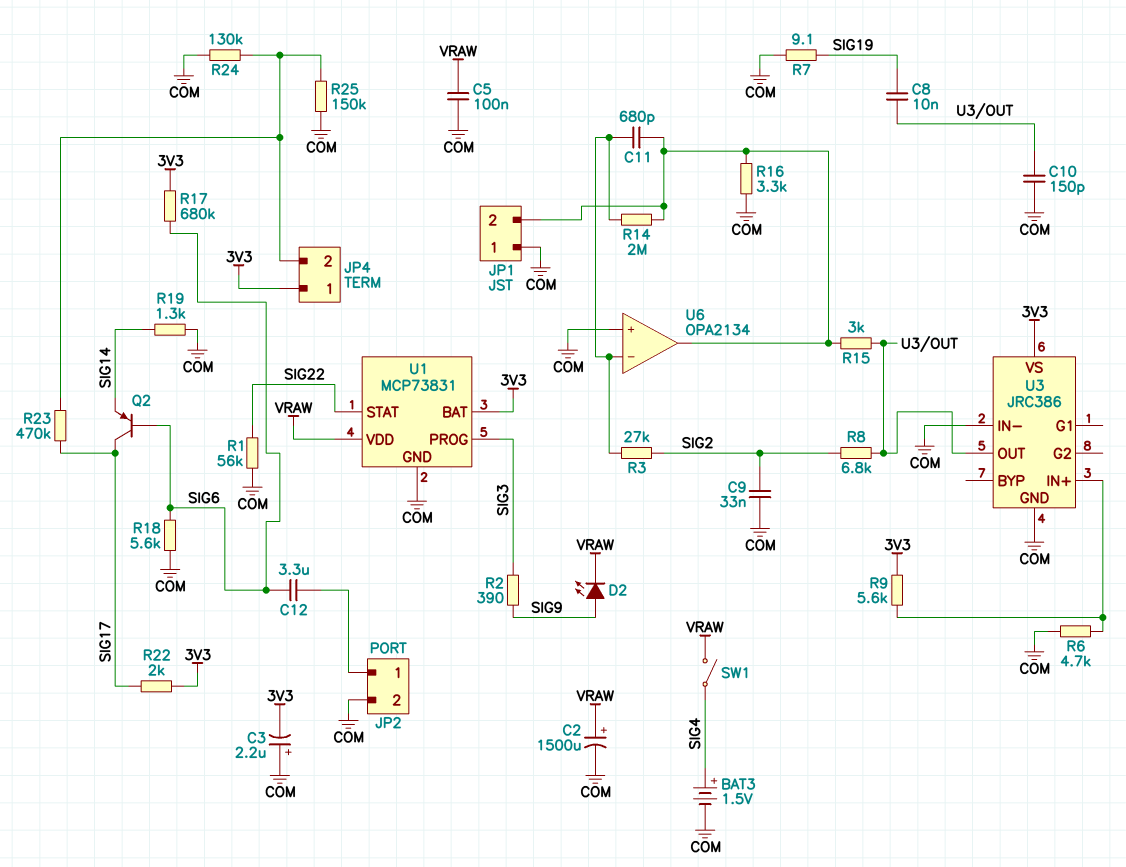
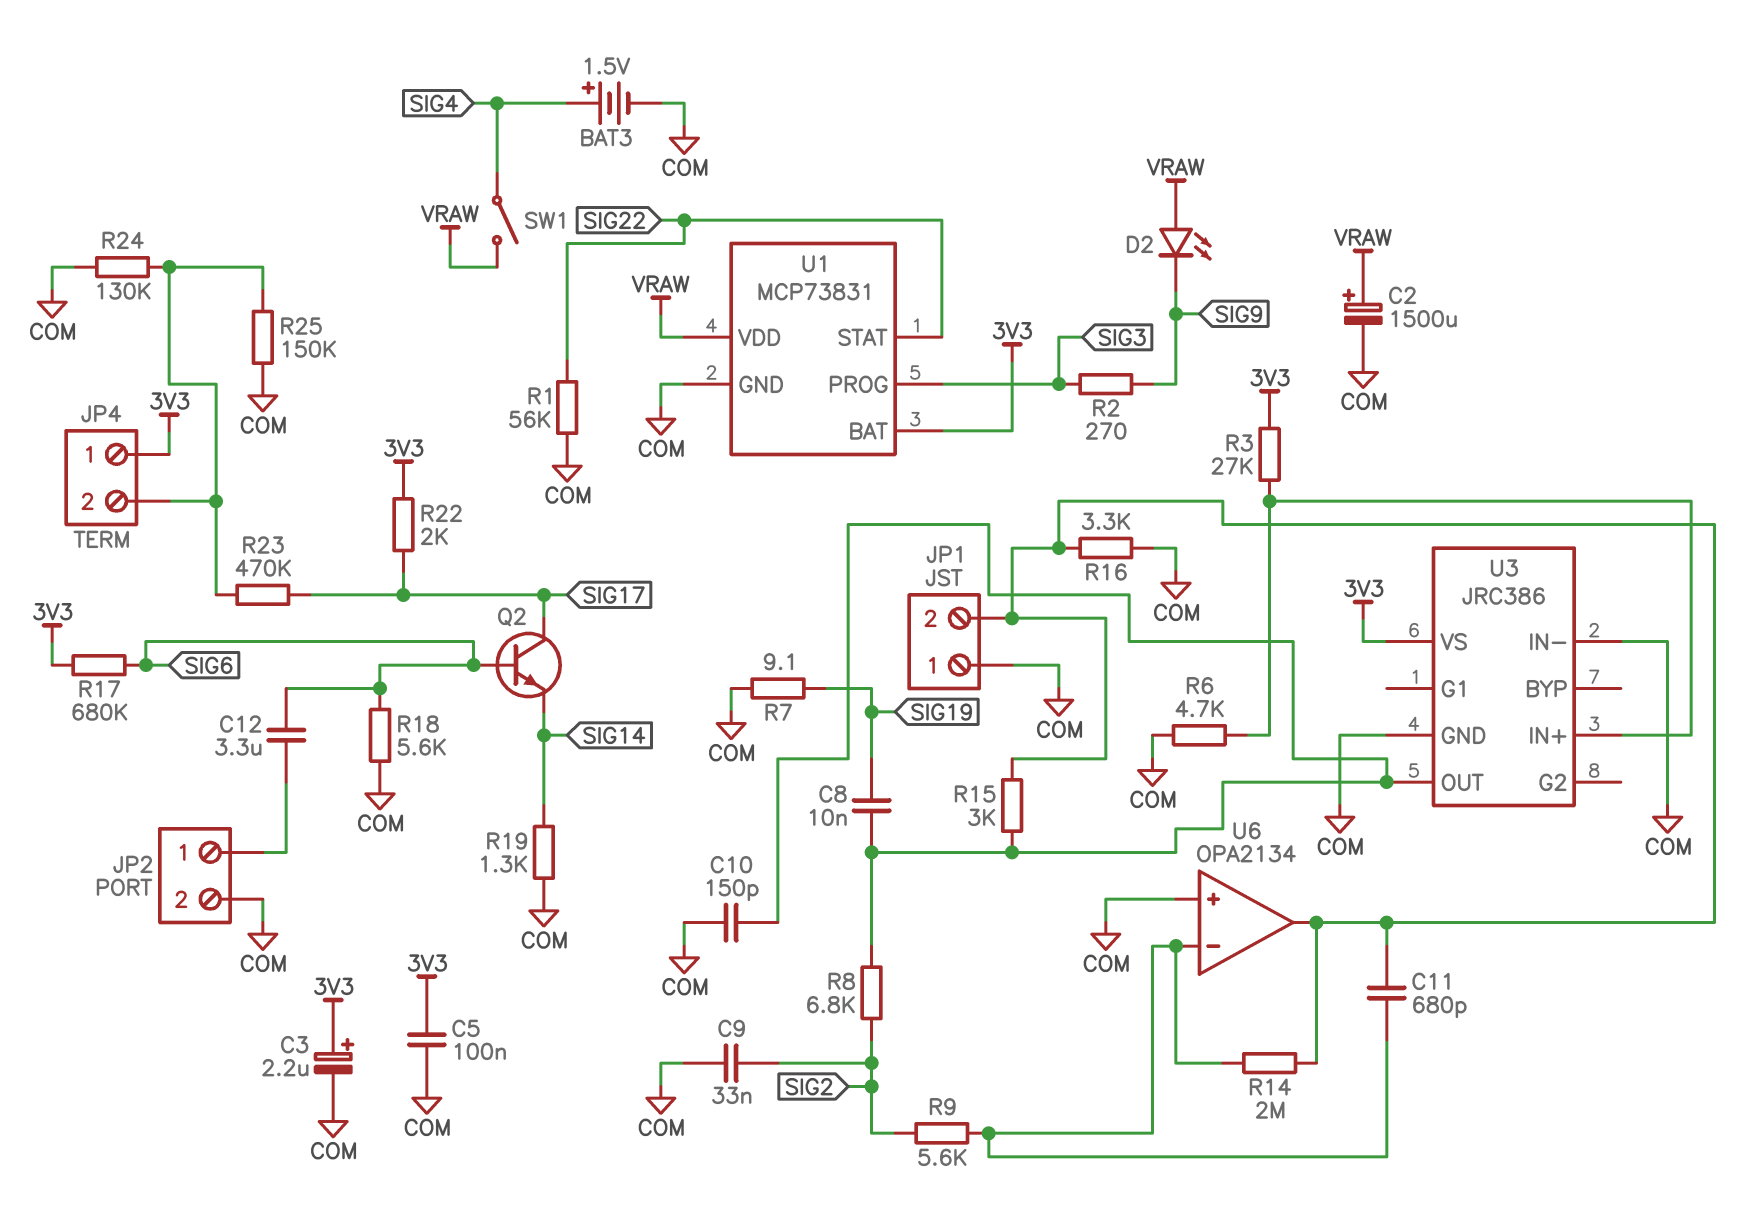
C3: 2.2uF (plus COM, minus 3V3) -> 2.2uF (plus 3V3, minus COM)
C5: 100nF (COM, VRAW) -> 100nF (3V3, COM)
D2: LED (A SIG9, K VRAW) -> LED (A VRAW, K SIG9)
Q2: PNP (B SIG6, C SIG17, E SIG14) -> NPN (B SIG6, C SIG17, E SIG14)
R2: 390 (SIG3, SIG9) -> 270 (SIG3, SIG9)
R3: 27k (SIG2, U6/in-) -> 27k (3V3, U3/IN+)
R9: 5.6k (3V3, U3/IN+) -> 5.6k (SIG2, U6/in-)

